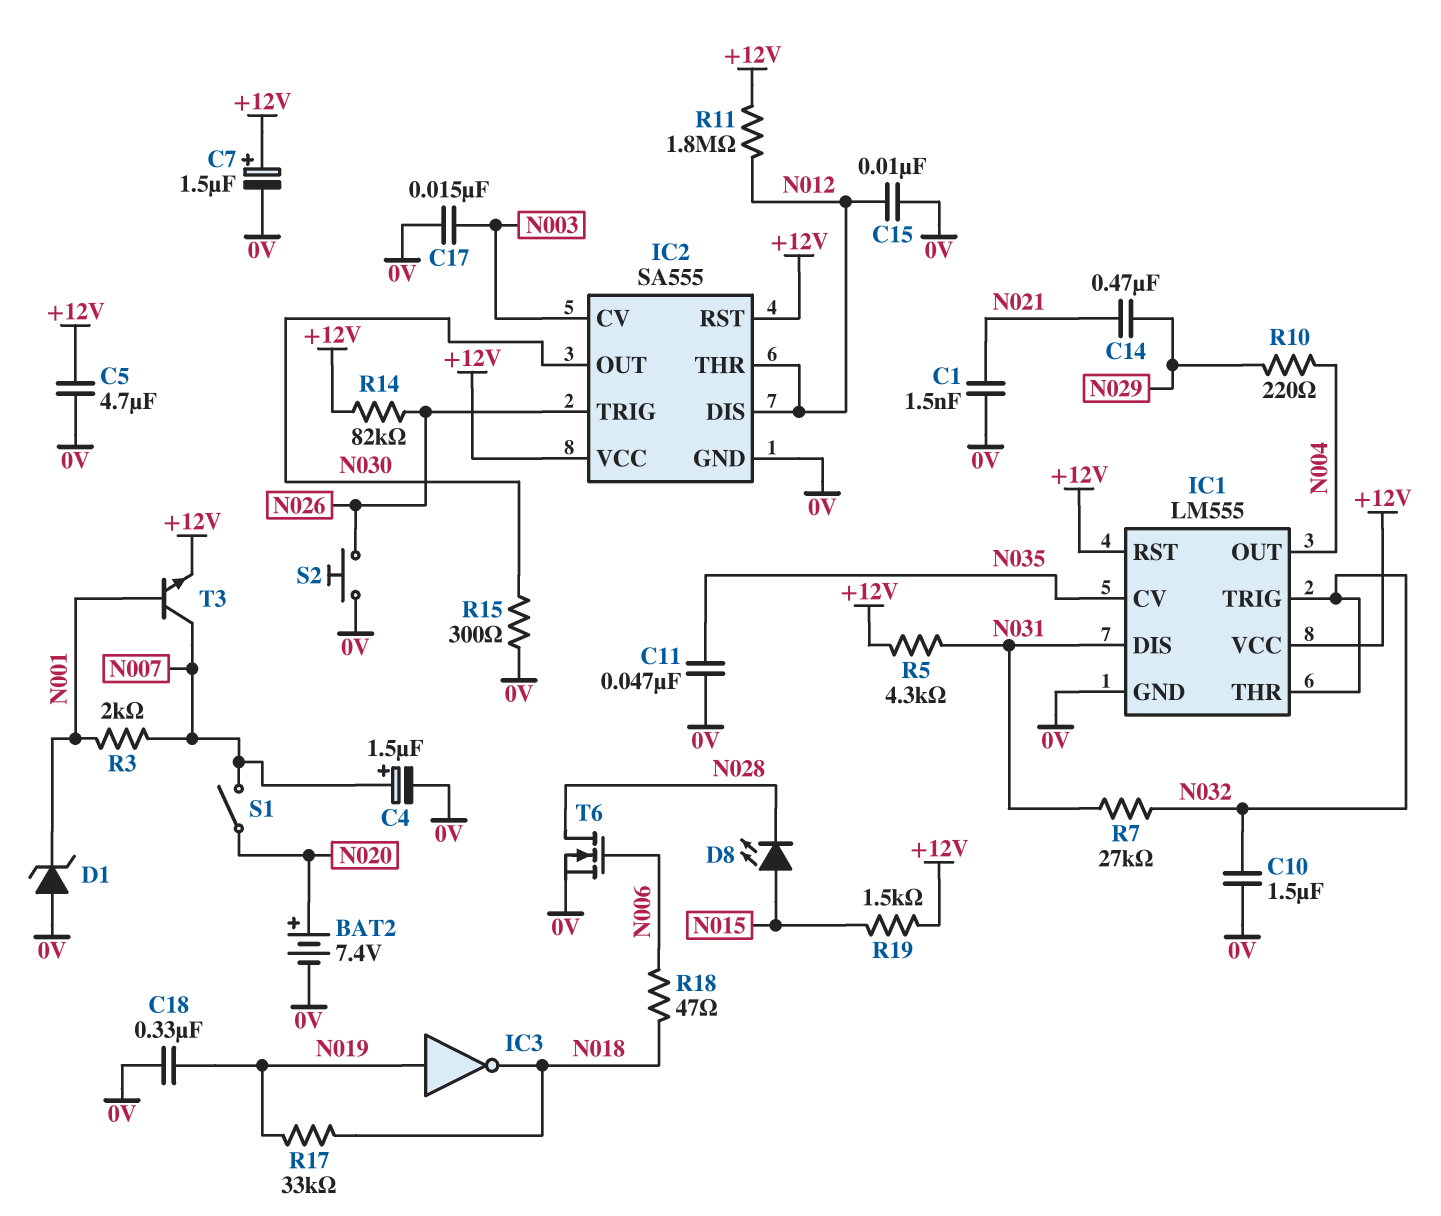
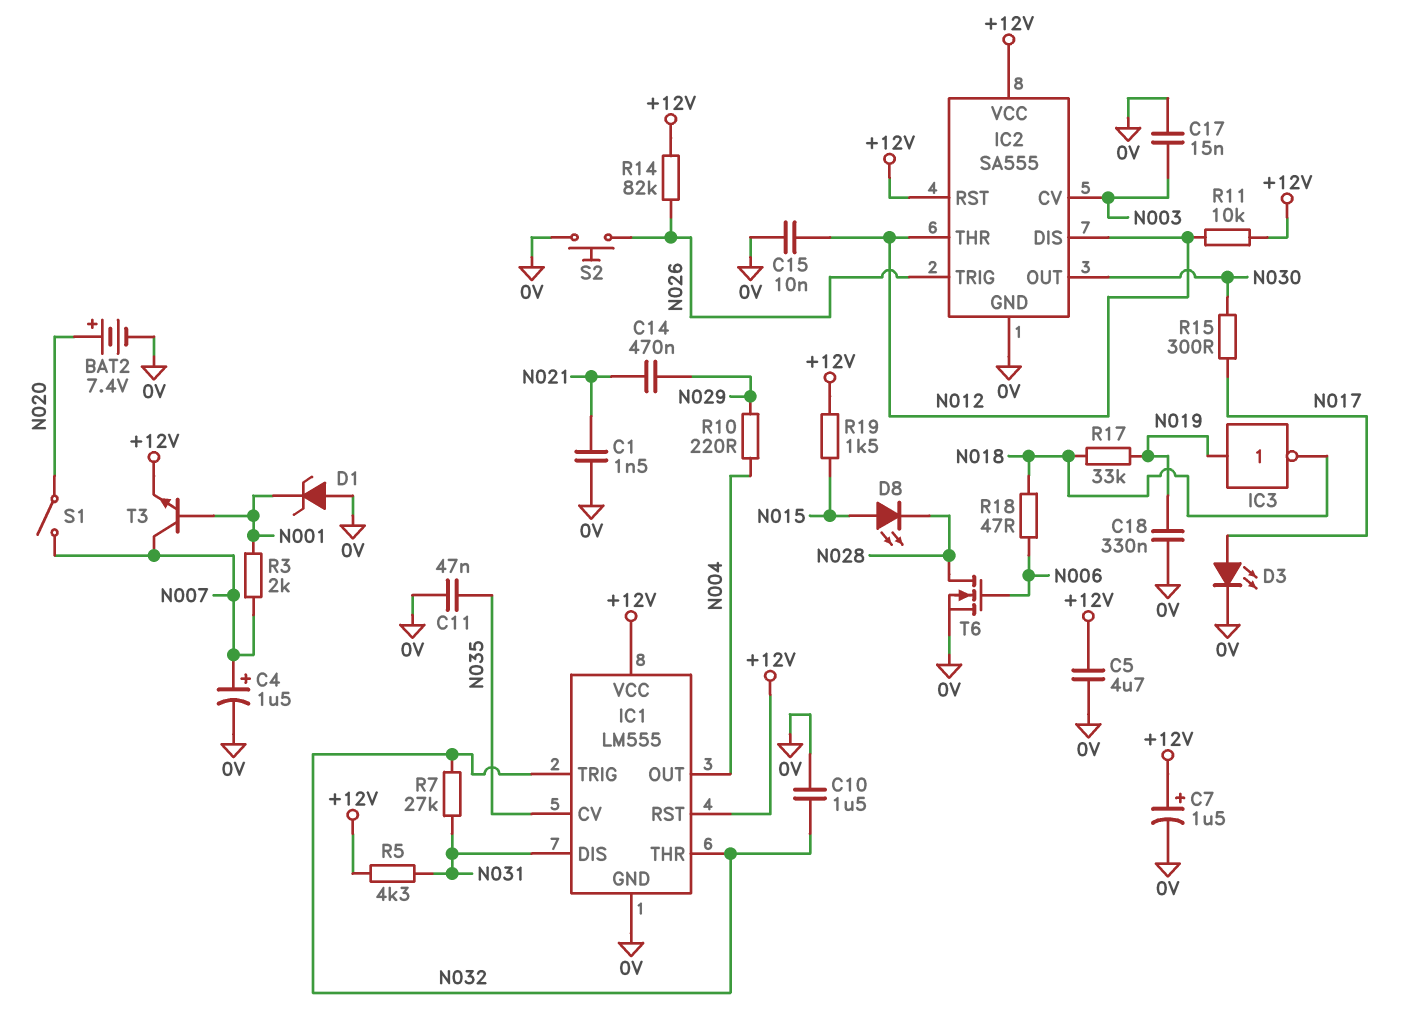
D3: none -> LED (A N017, K 0V)
R11: 1.8M (+12V, N012) -> 10k (+12V, N012)
R15: 300 (0V, N030) -> 300 (N017, N030)

